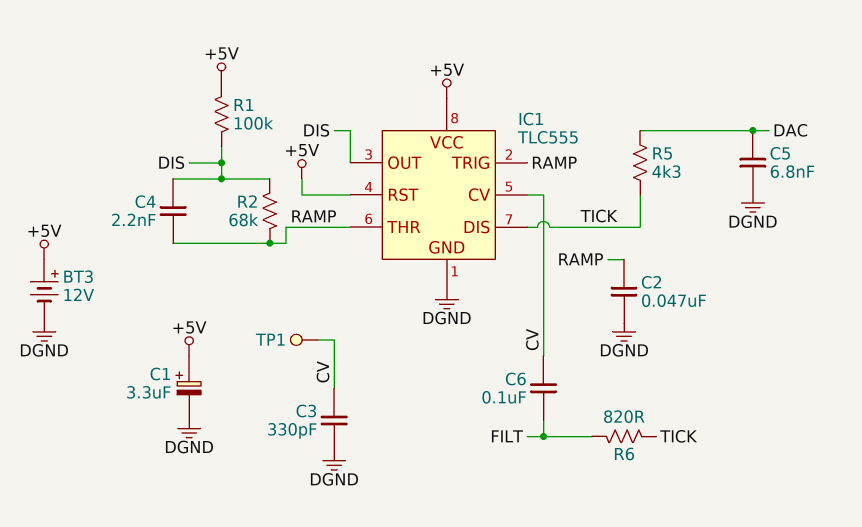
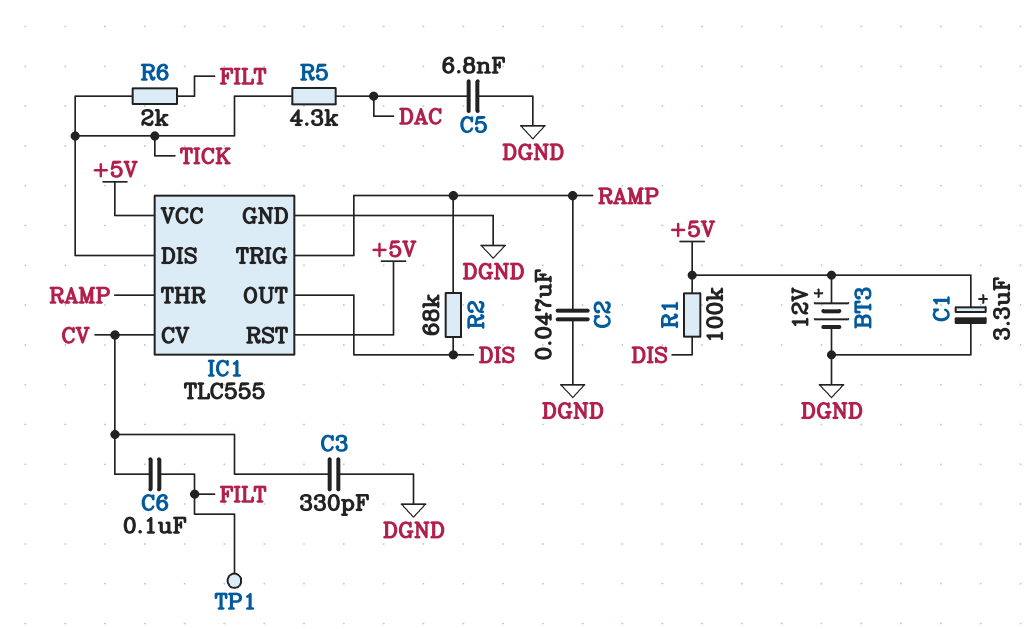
C4: 2.2nF (DIS, RAMP) -> none
R6: 820 (FILT, TICK) -> 2k (FILT, TICK)
TP1: test point (CV) -> test point (FILT)

